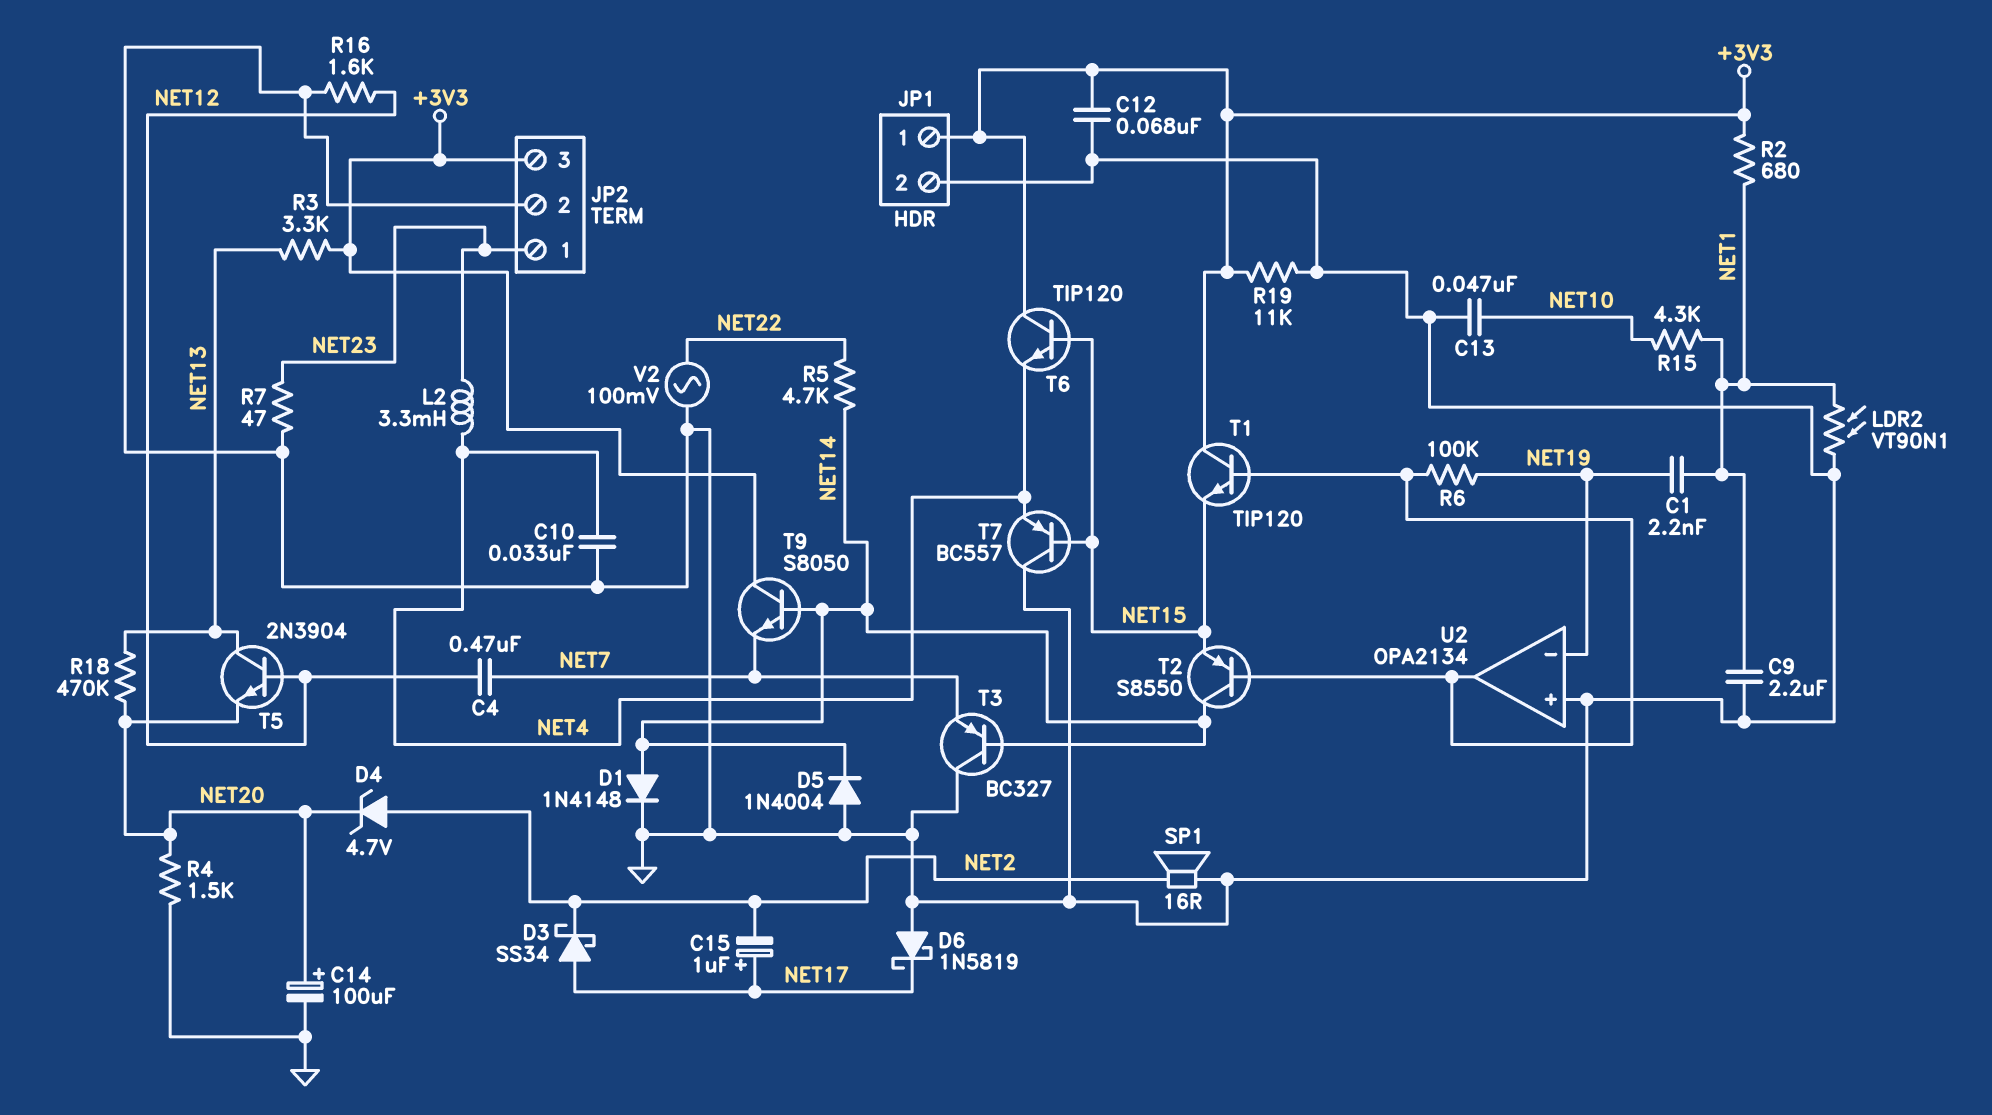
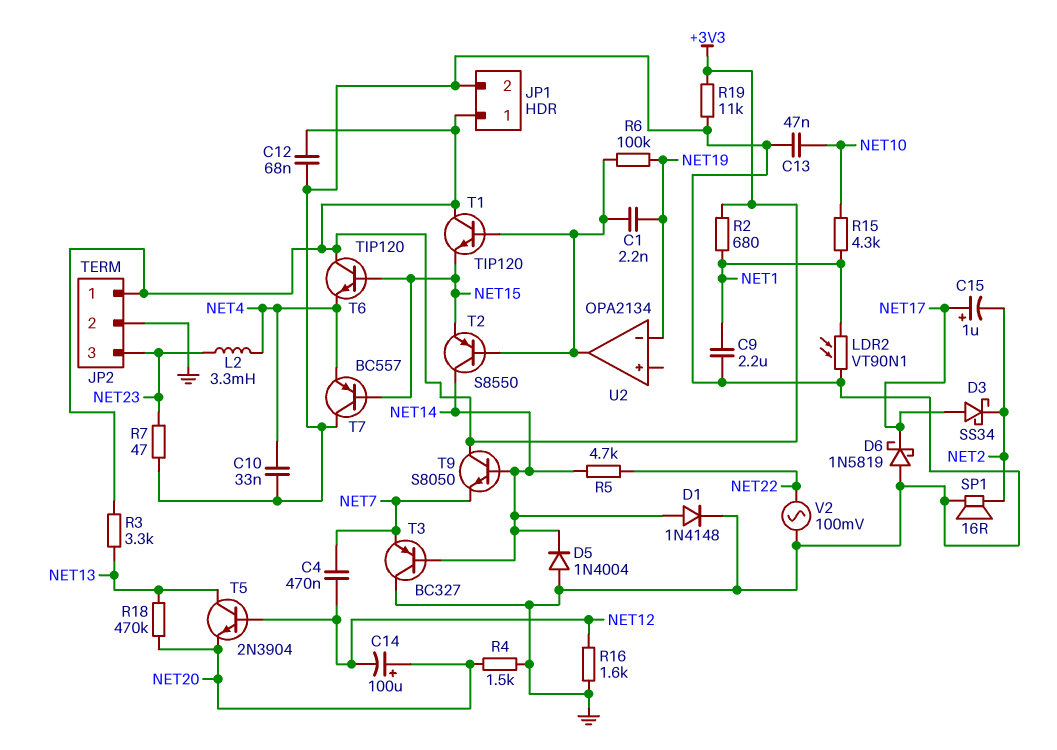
C1: 2.2nF (NET1, NET19) -> 2.2nF (NET19, U2/out)
C14: 100uF (plus NET20, minus GND) -> 100uF (plus NET20, minus NET12)
D4: zener 4.7V (A NET2, K NET20) -> none
JP2 pin 1: NET23 -> +3V3
JP2 pin 3: +3V3 -> NET23
U2 pin in+: GND -> none

